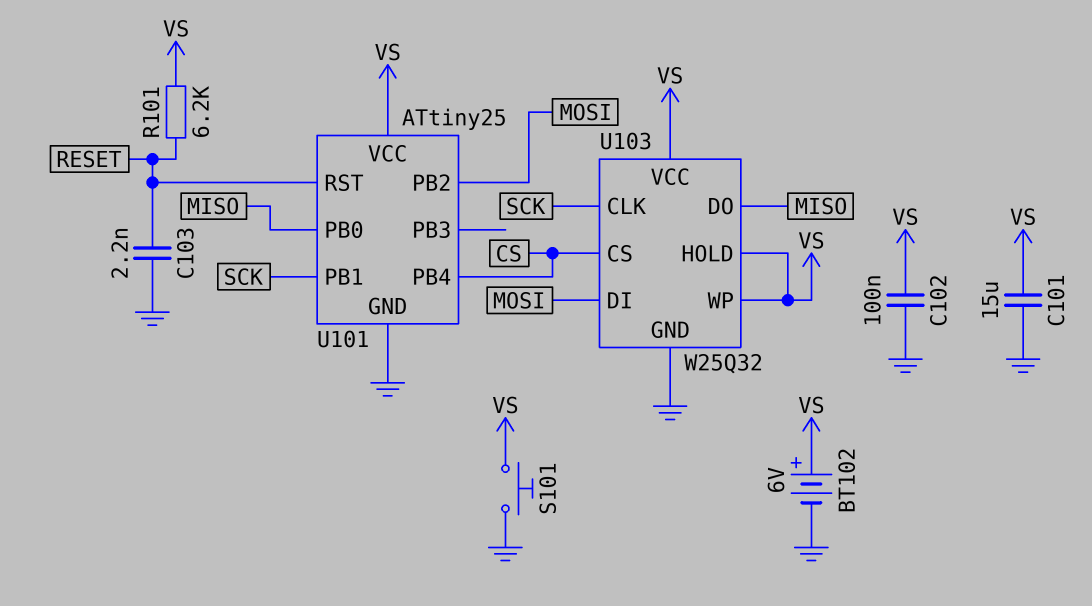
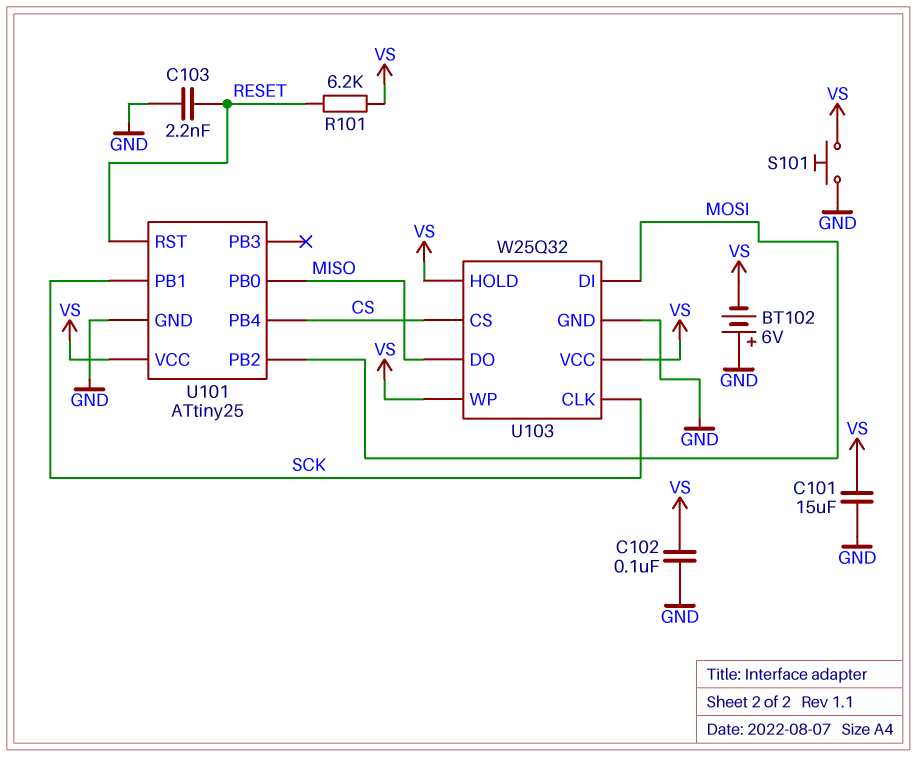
BT102: 6V (plus VS, minus GND) -> 6V (plus GND, minus VS)

